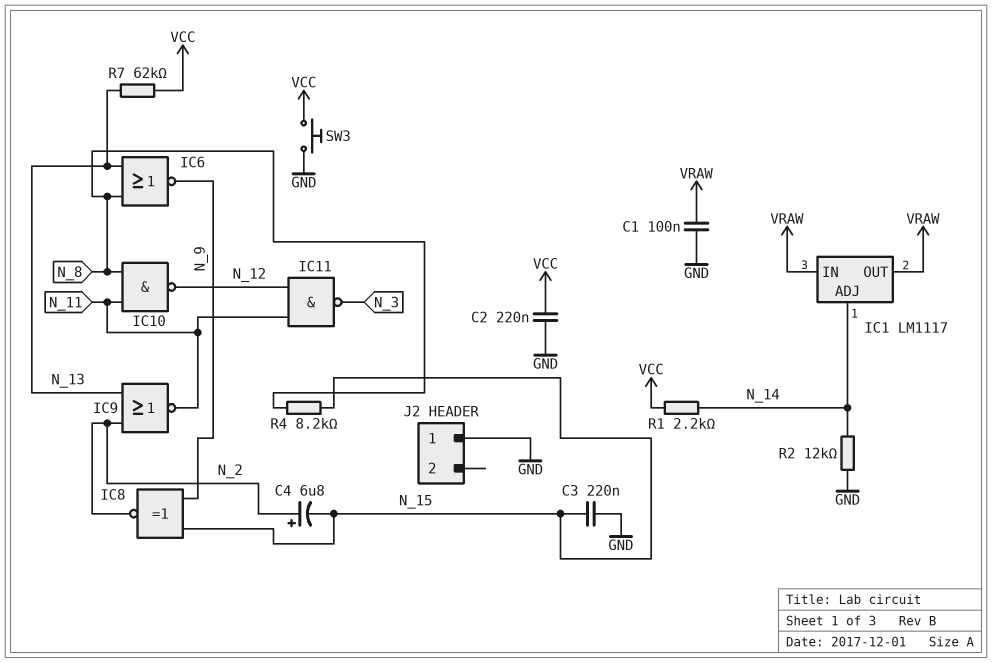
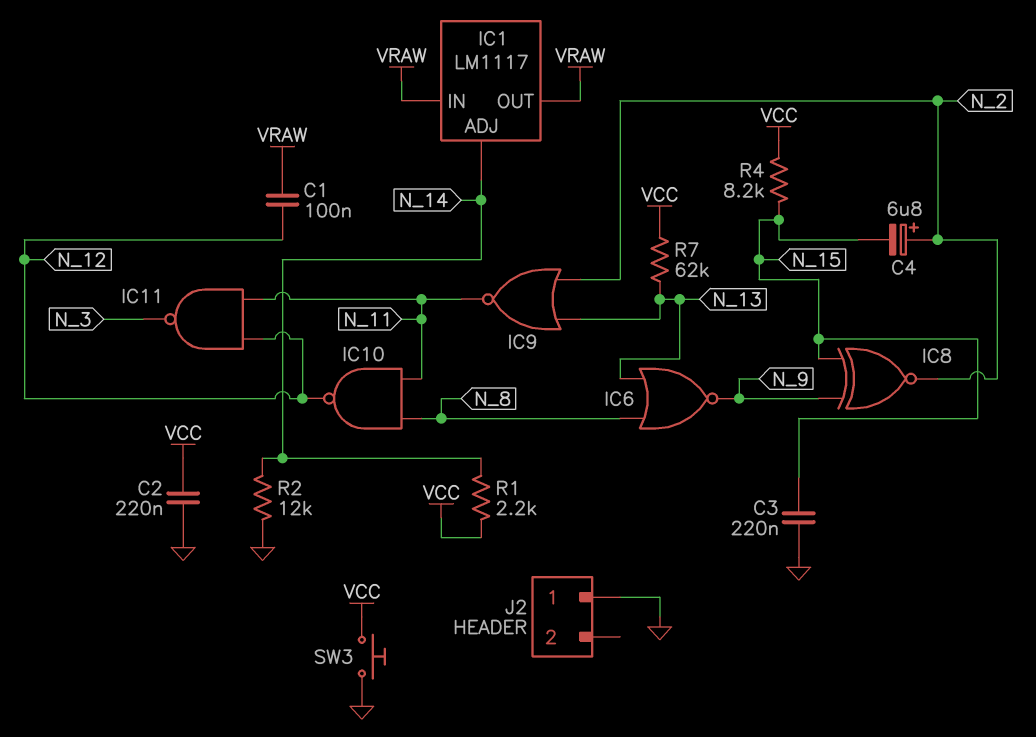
C1: 100nF (GND, VRAW) -> 100nF (N_12, VRAW)
R4: 8.2k (N_8, N_15) -> 8.2k (N_15, VCC)

